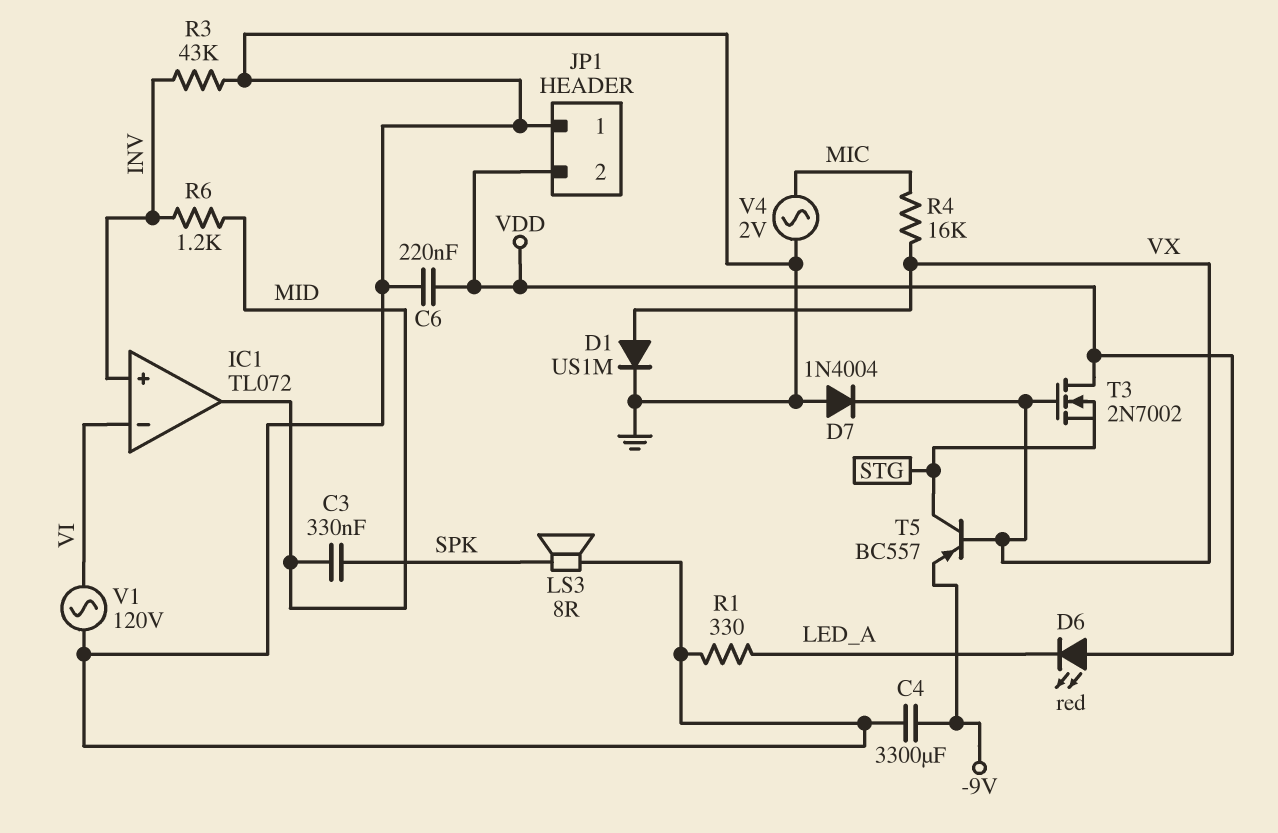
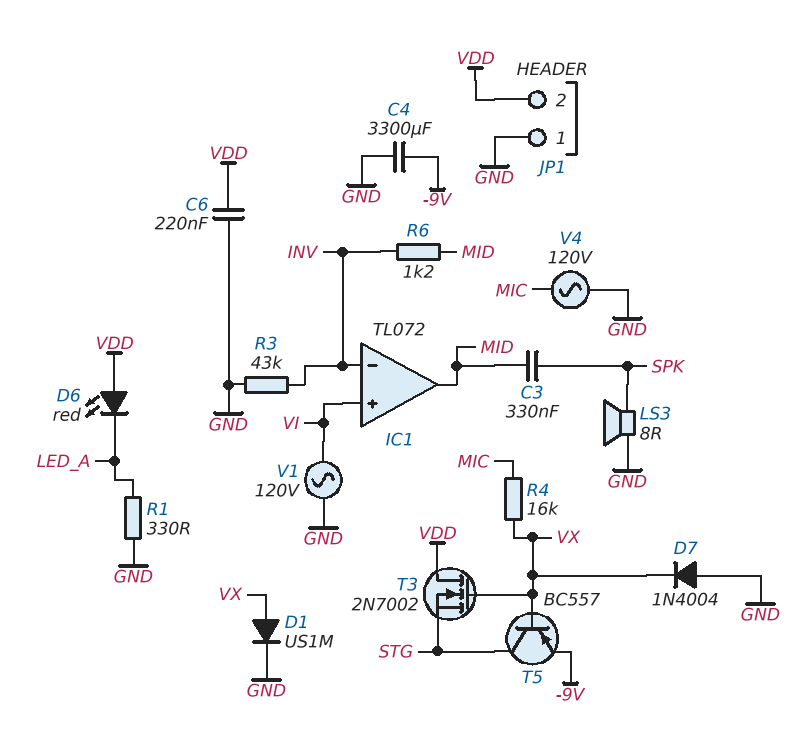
IC1 pin in+: INV -> VI
IC1 pin in-: VI -> INV
V4: AC 2V (GND, MIC) -> AC 120V (GND, MIC)

